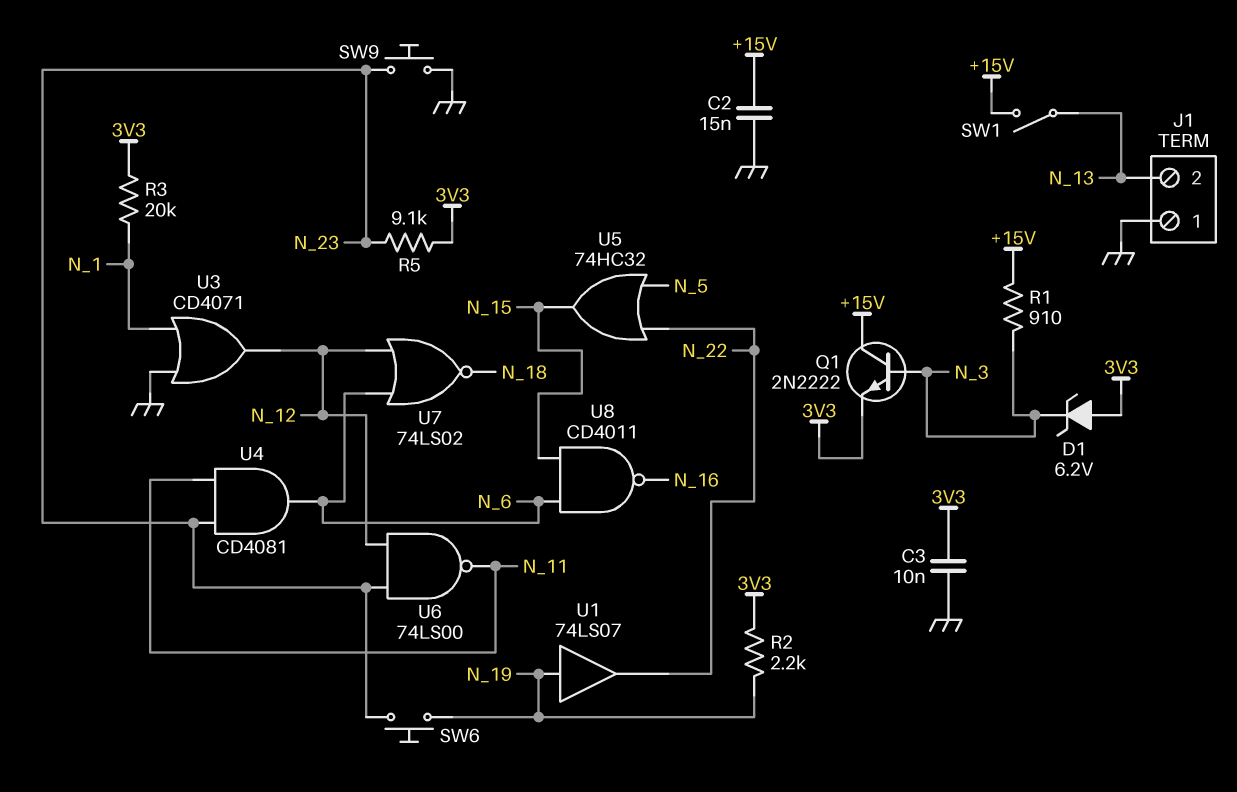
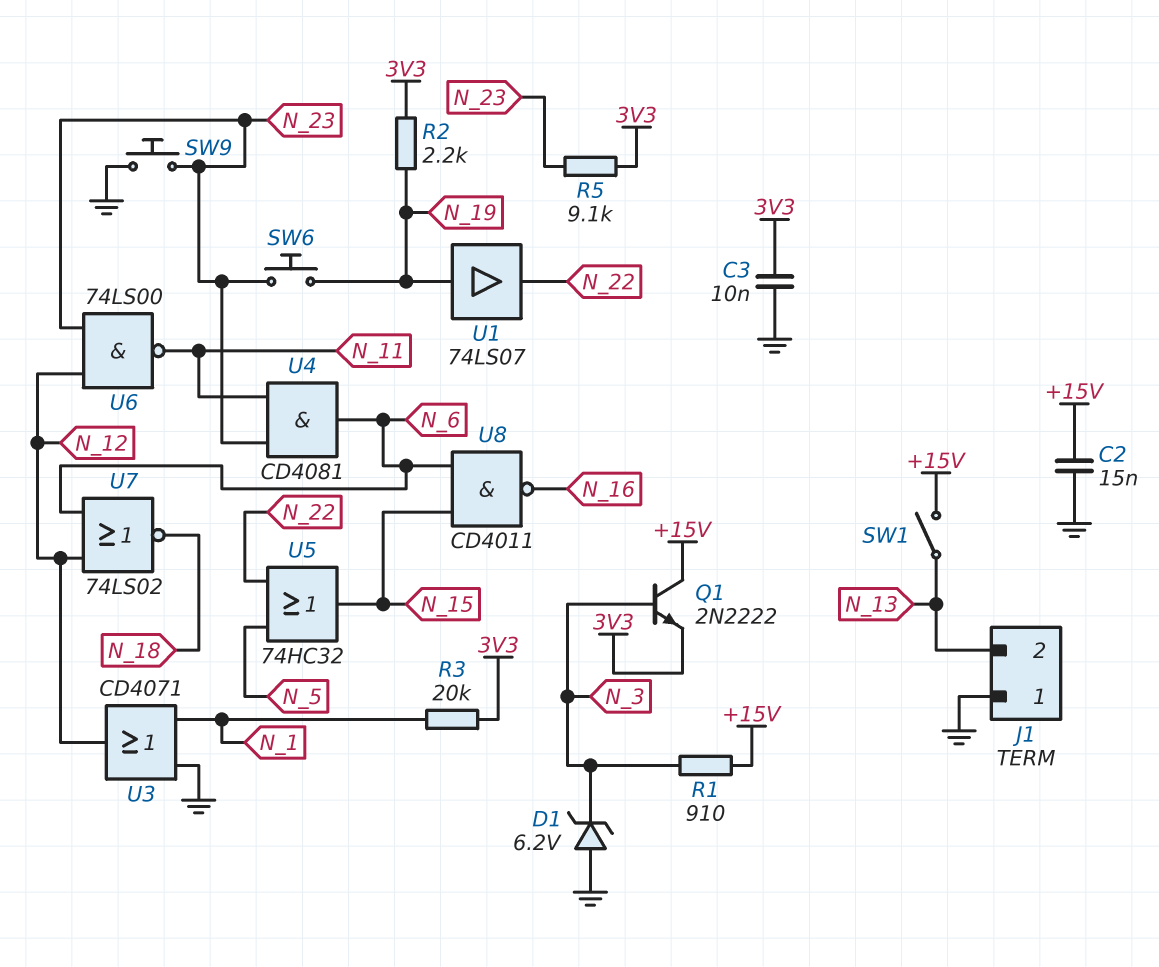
D1: zener 6.2V (A 3V3, K N_3) -> zener 6.2V (A GND, K N_3)

